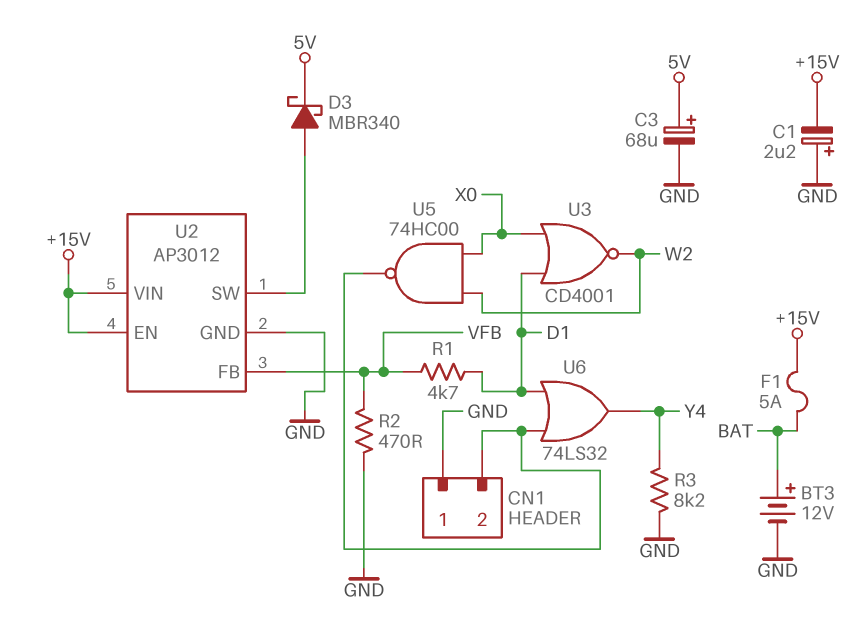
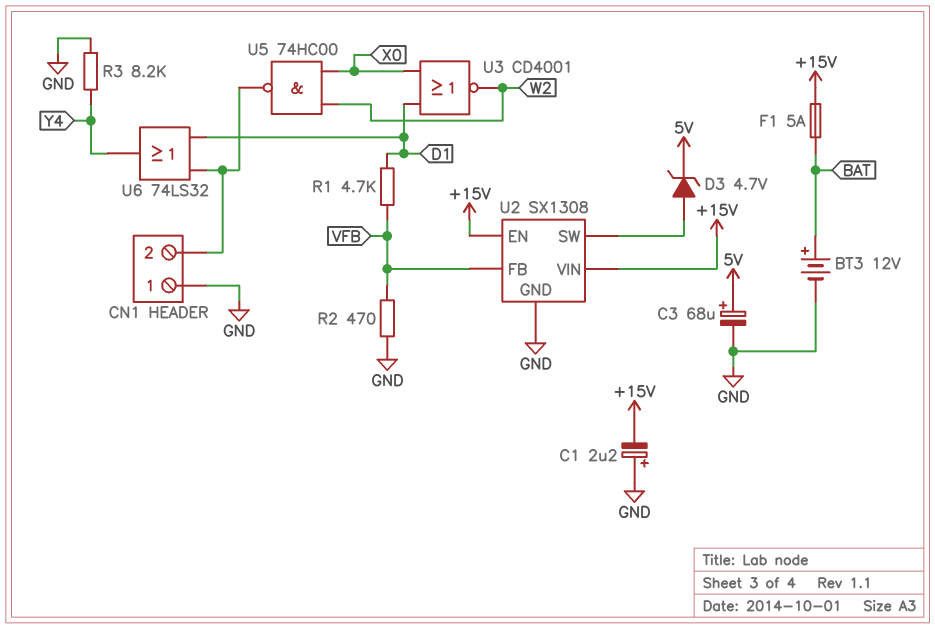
D3: schottky MBR340 (A U2/SW, K 5V) -> zener 4.7V (A U2/SW, K 5V)
U2: AP3012 -> SX1308

